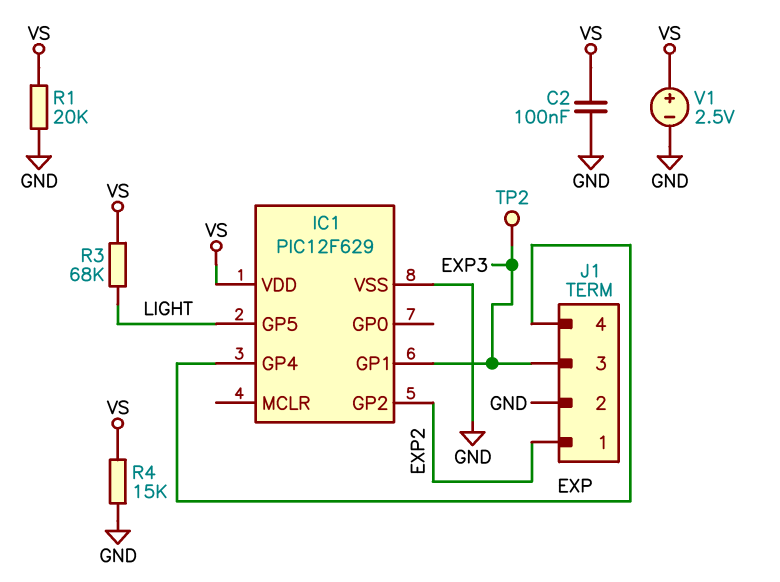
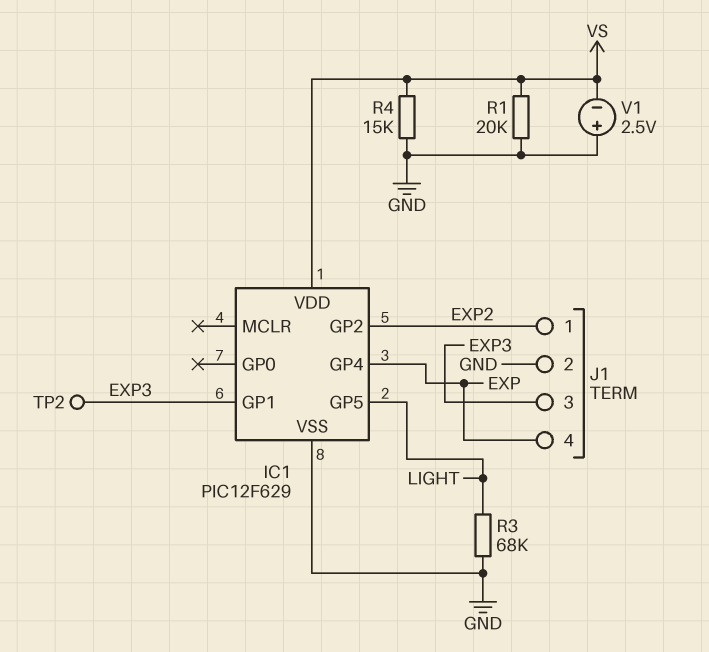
C2: 100nF (GND, VS) -> none
R3: 68k (LIGHT, VS) -> 68k (GND, LIGHT)
V1: 2.5V (plus VS, minus GND) -> 2.5V (plus GND, minus VS)

